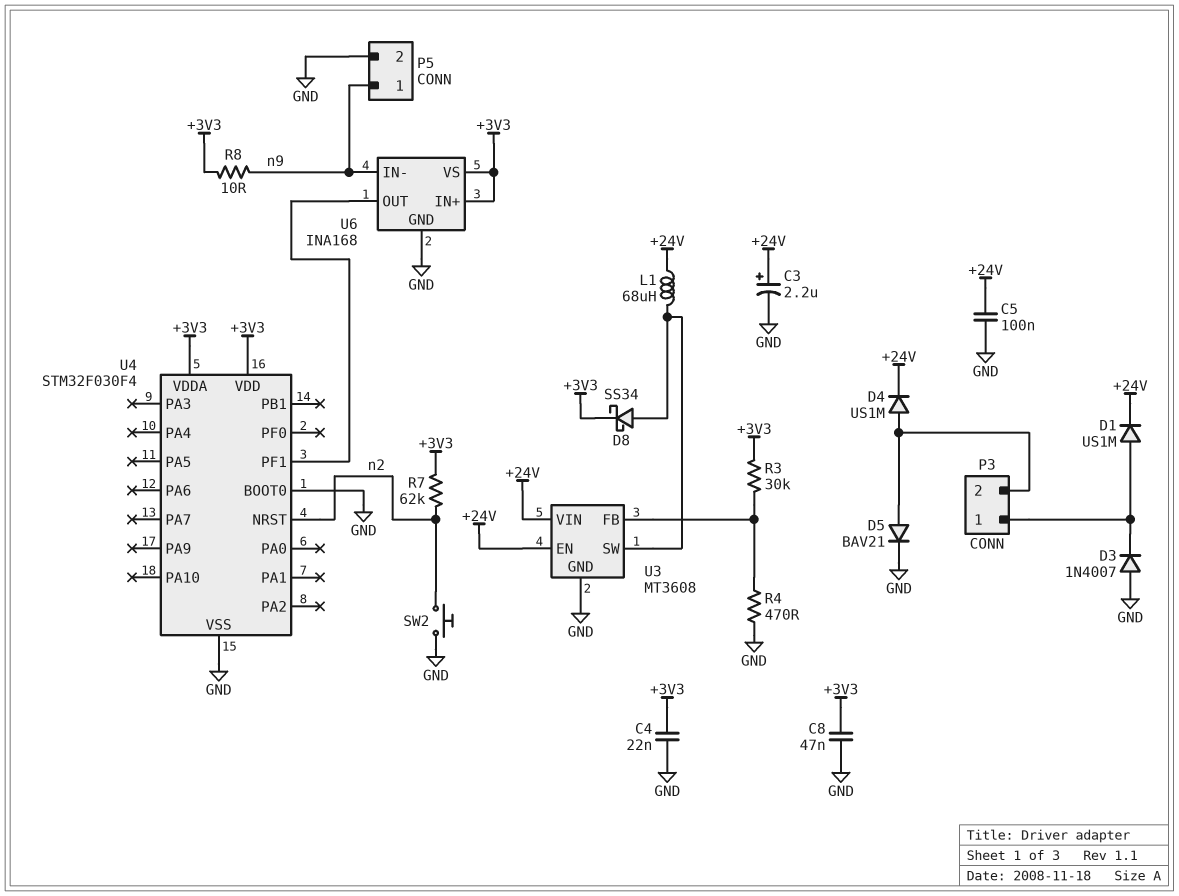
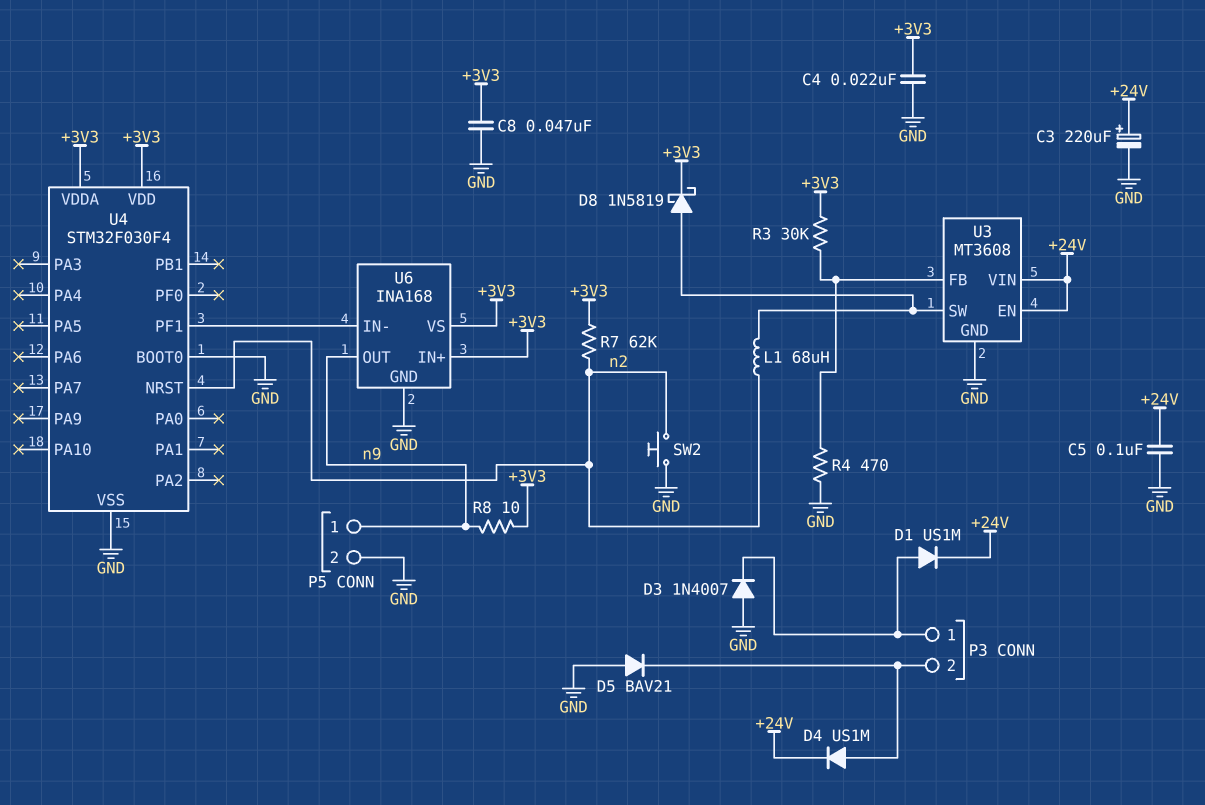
C3: 2.2uF (plus +24V, minus GND) -> 220uF (plus +24V, minus GND)
D5: diode BAV21 (A P3/2, K GND) -> diode BAV21 (A GND, K P3/2)
D8: schottky SS34 (A U3/SW, K +3V3) -> schottky 1N5819 (A U3/SW, K +3V3)
L1: 68uH (+24V, U3/SW) -> 68uH (U3/SW, n2)
U6 pin IN-: n9 -> U4/PF1
U6 pin OUT: U4/PF1 -> n9

